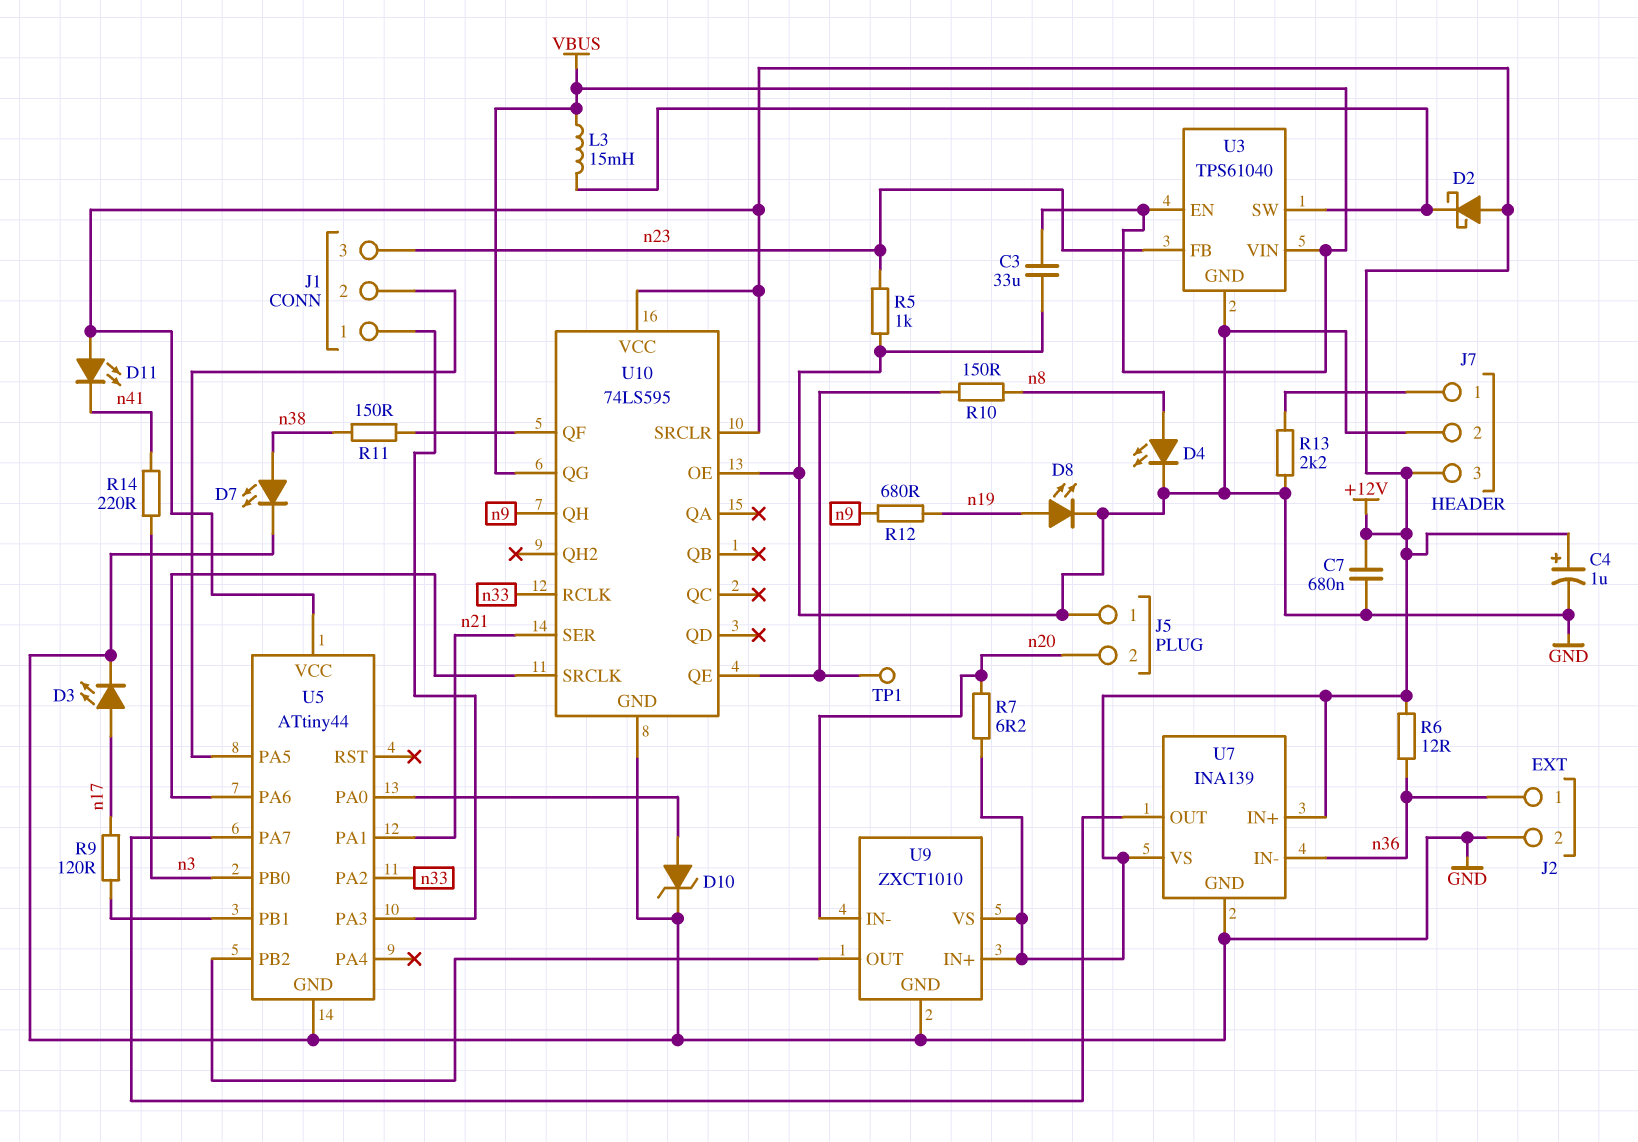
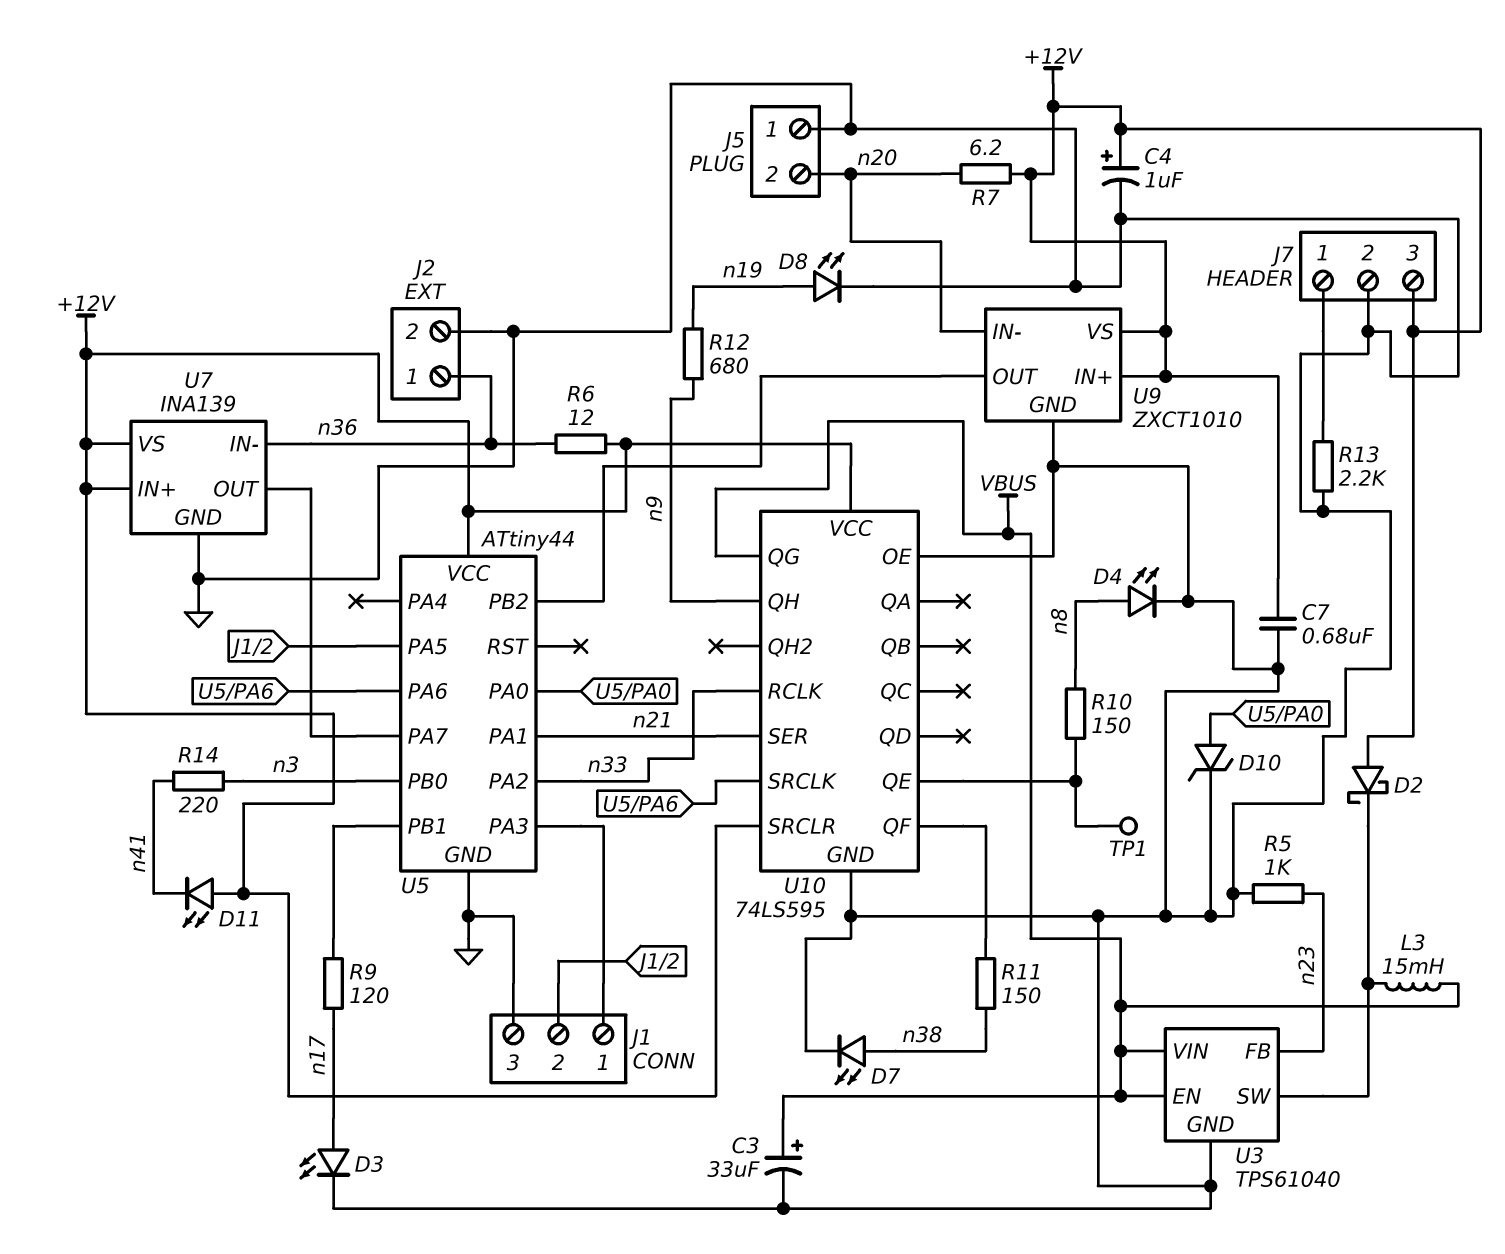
C3: 33uF (GND, VBUS) -> 33uF (plus VBUS, minus GND)
J1 pin 3: n23 -> GND

